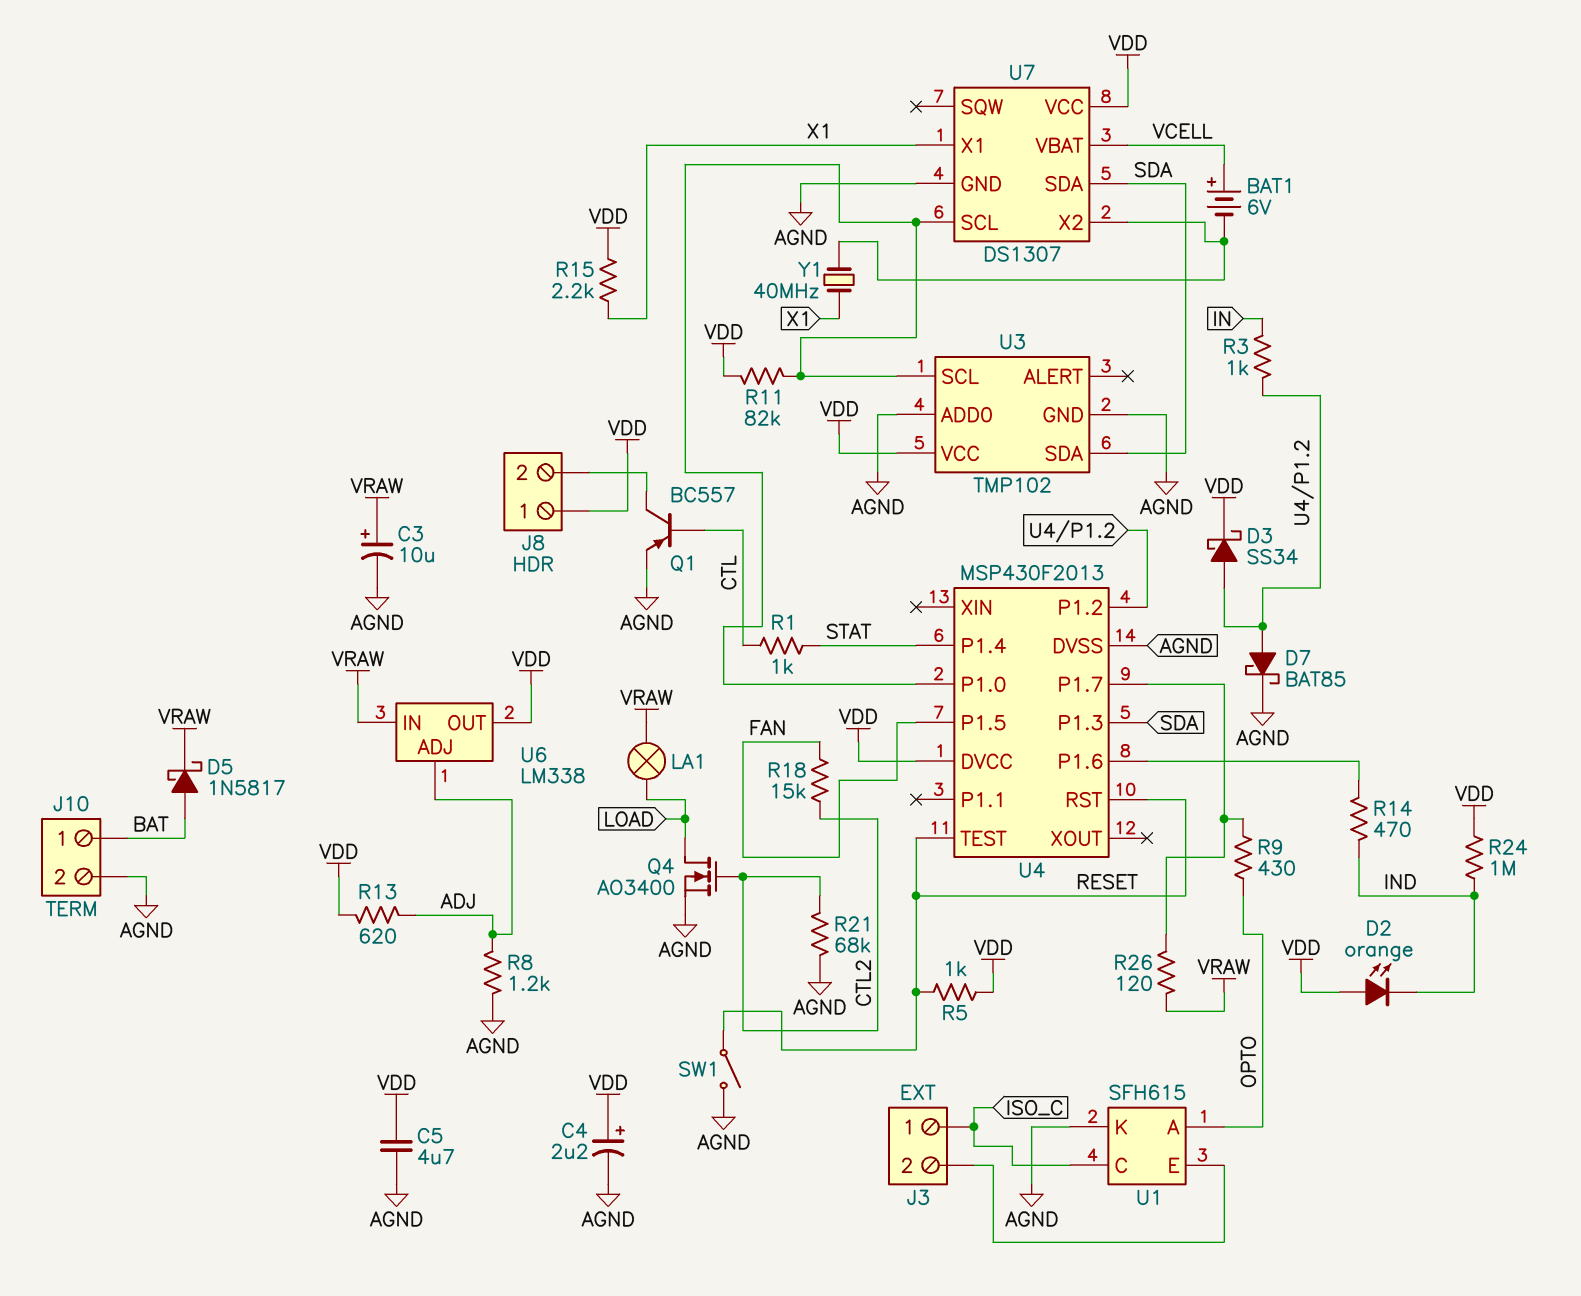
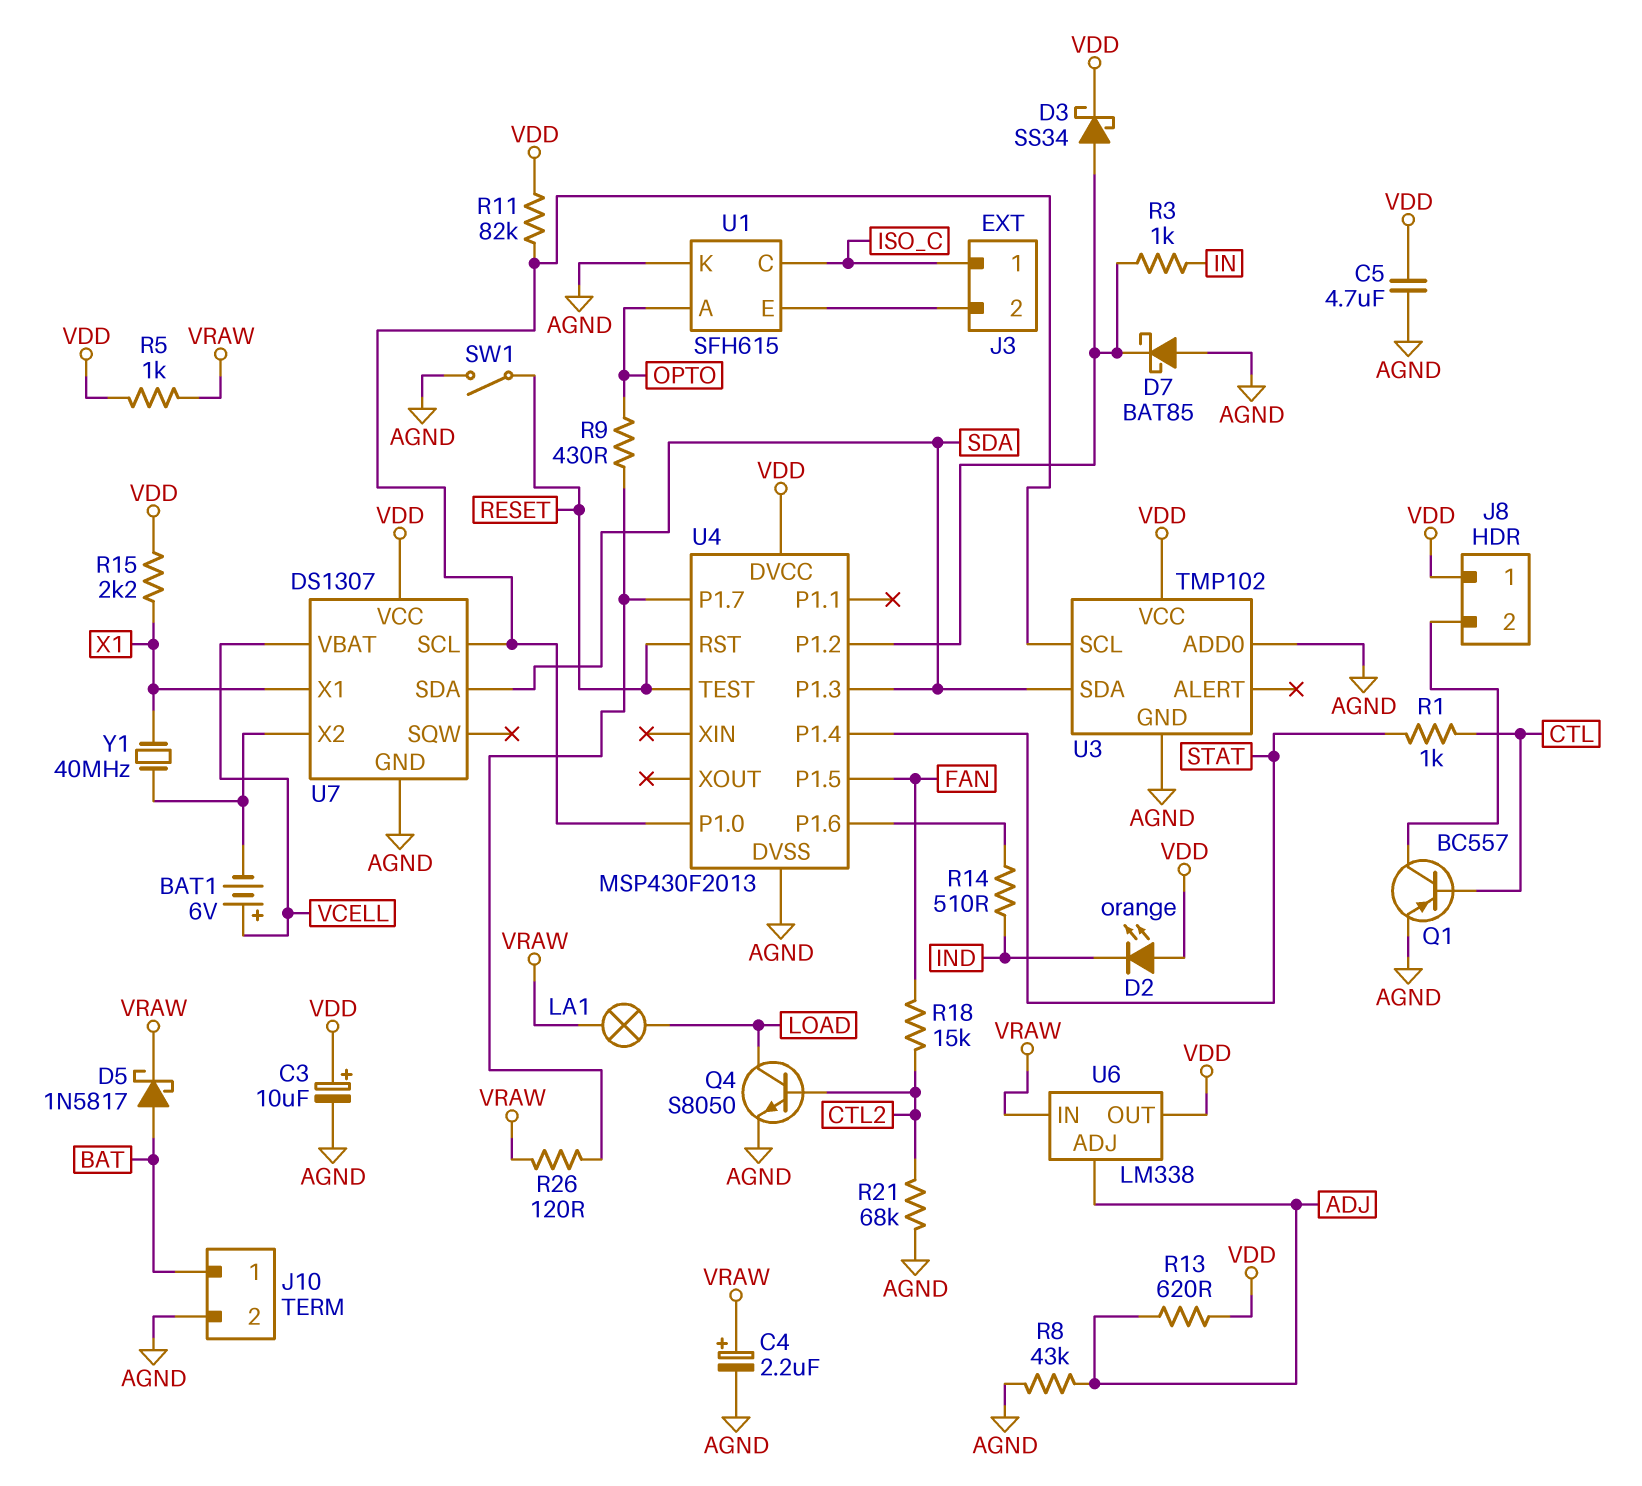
C3: 10uF (plus VRAW, minus AGND) -> 10uF (plus VDD, minus AGND)
C4: 2.2uF (plus VDD, minus AGND) -> 2.2uF (plus VRAW, minus AGND)
D7: schottky BAT85 (A U4/P1.2, K AGND) -> schottky BAT85 (A AGND, K U4/P1.2)
Q4: NMOS AO3400 (G CTL2, D LOAD, S AGND) -> NPN S8050 (B CTL2, C LOAD, E AGND)
R5: 1k (RESET, VDD) -> 1k (VDD, VRAW)
R8: 1.2k (ADJ, AGND) -> 43k (ADJ, AGND)
R14: 470 (IND, U4/P1.6) -> 510 (IND, U4/P1.6)
R24: 1M (IND, VDD) -> none

